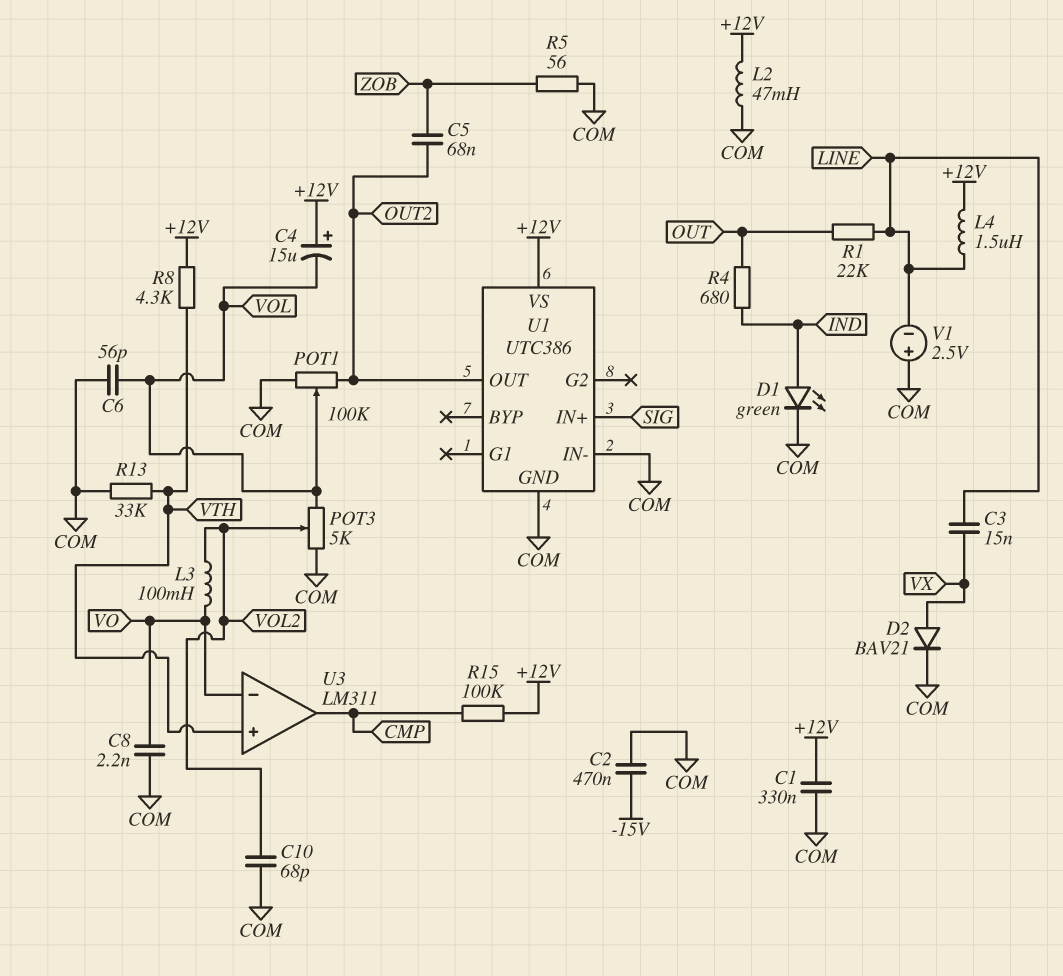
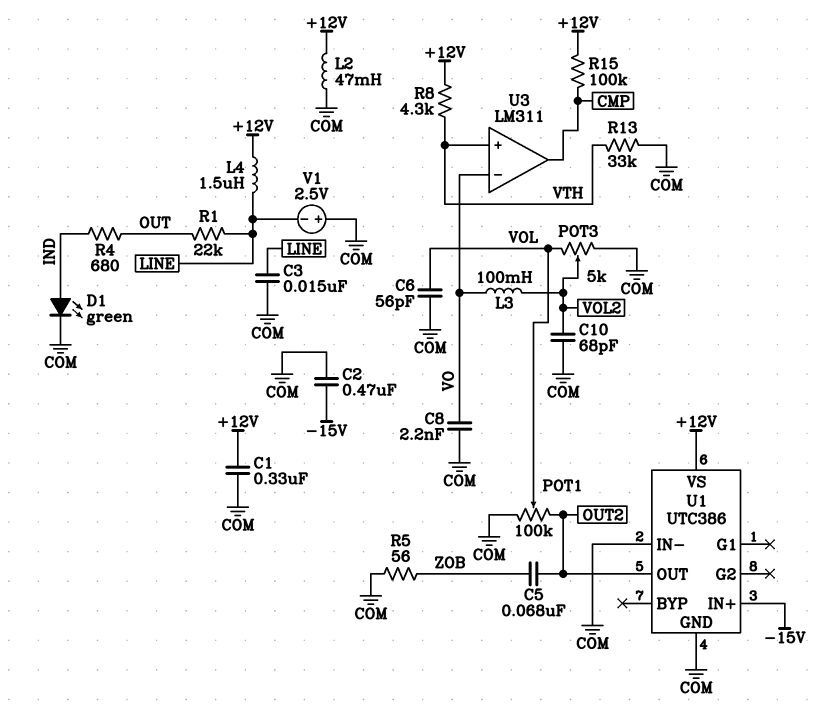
C3: 15nF (LINE, VX) -> 15nF (COM, LINE)
C4: 15uF (plus +12V, minus VOL) -> none
D2: diode BAV21 (A VX, K COM) -> none
U1 pin IN+: SIG -> -15V

